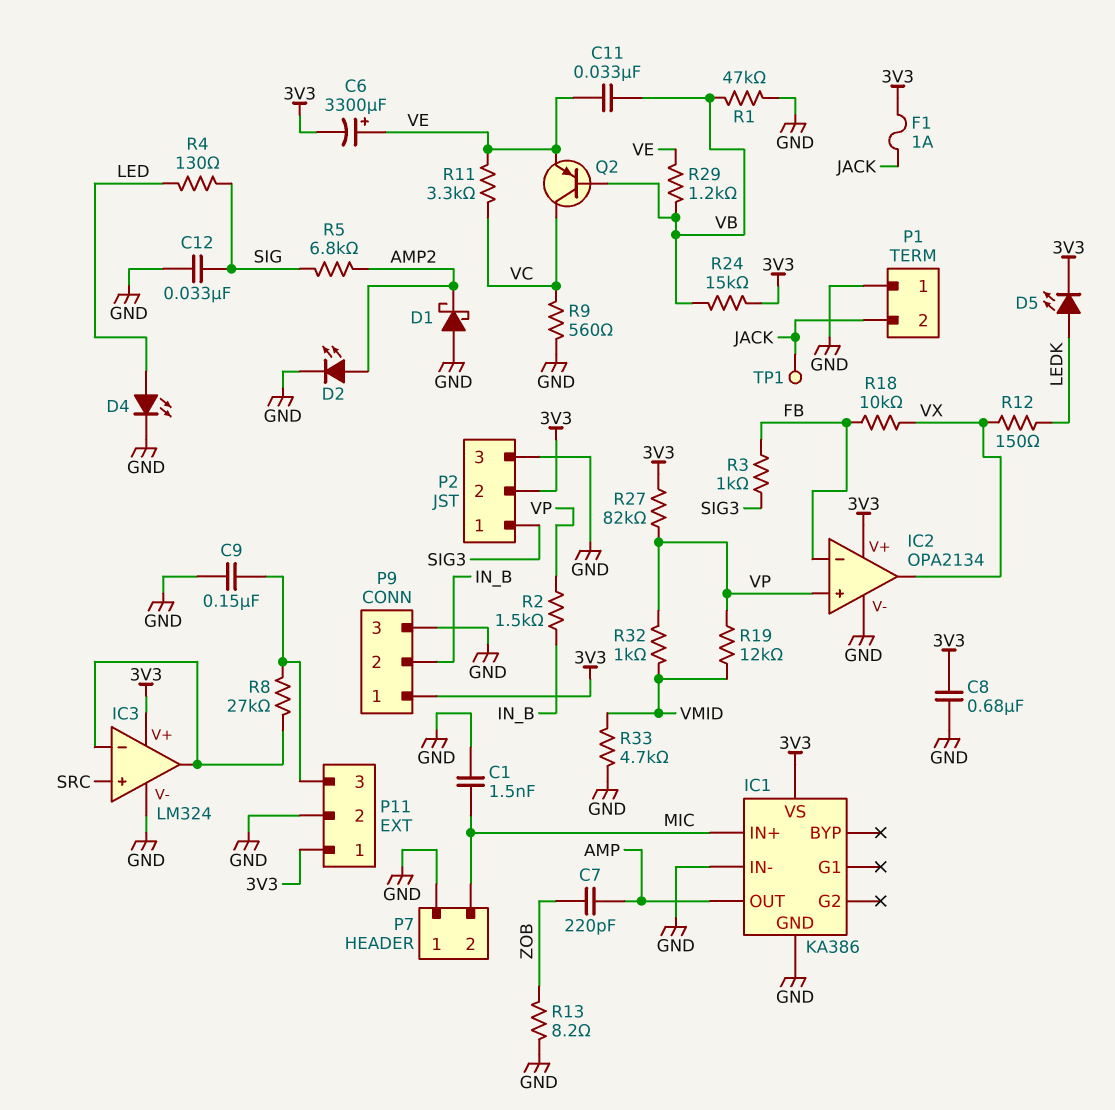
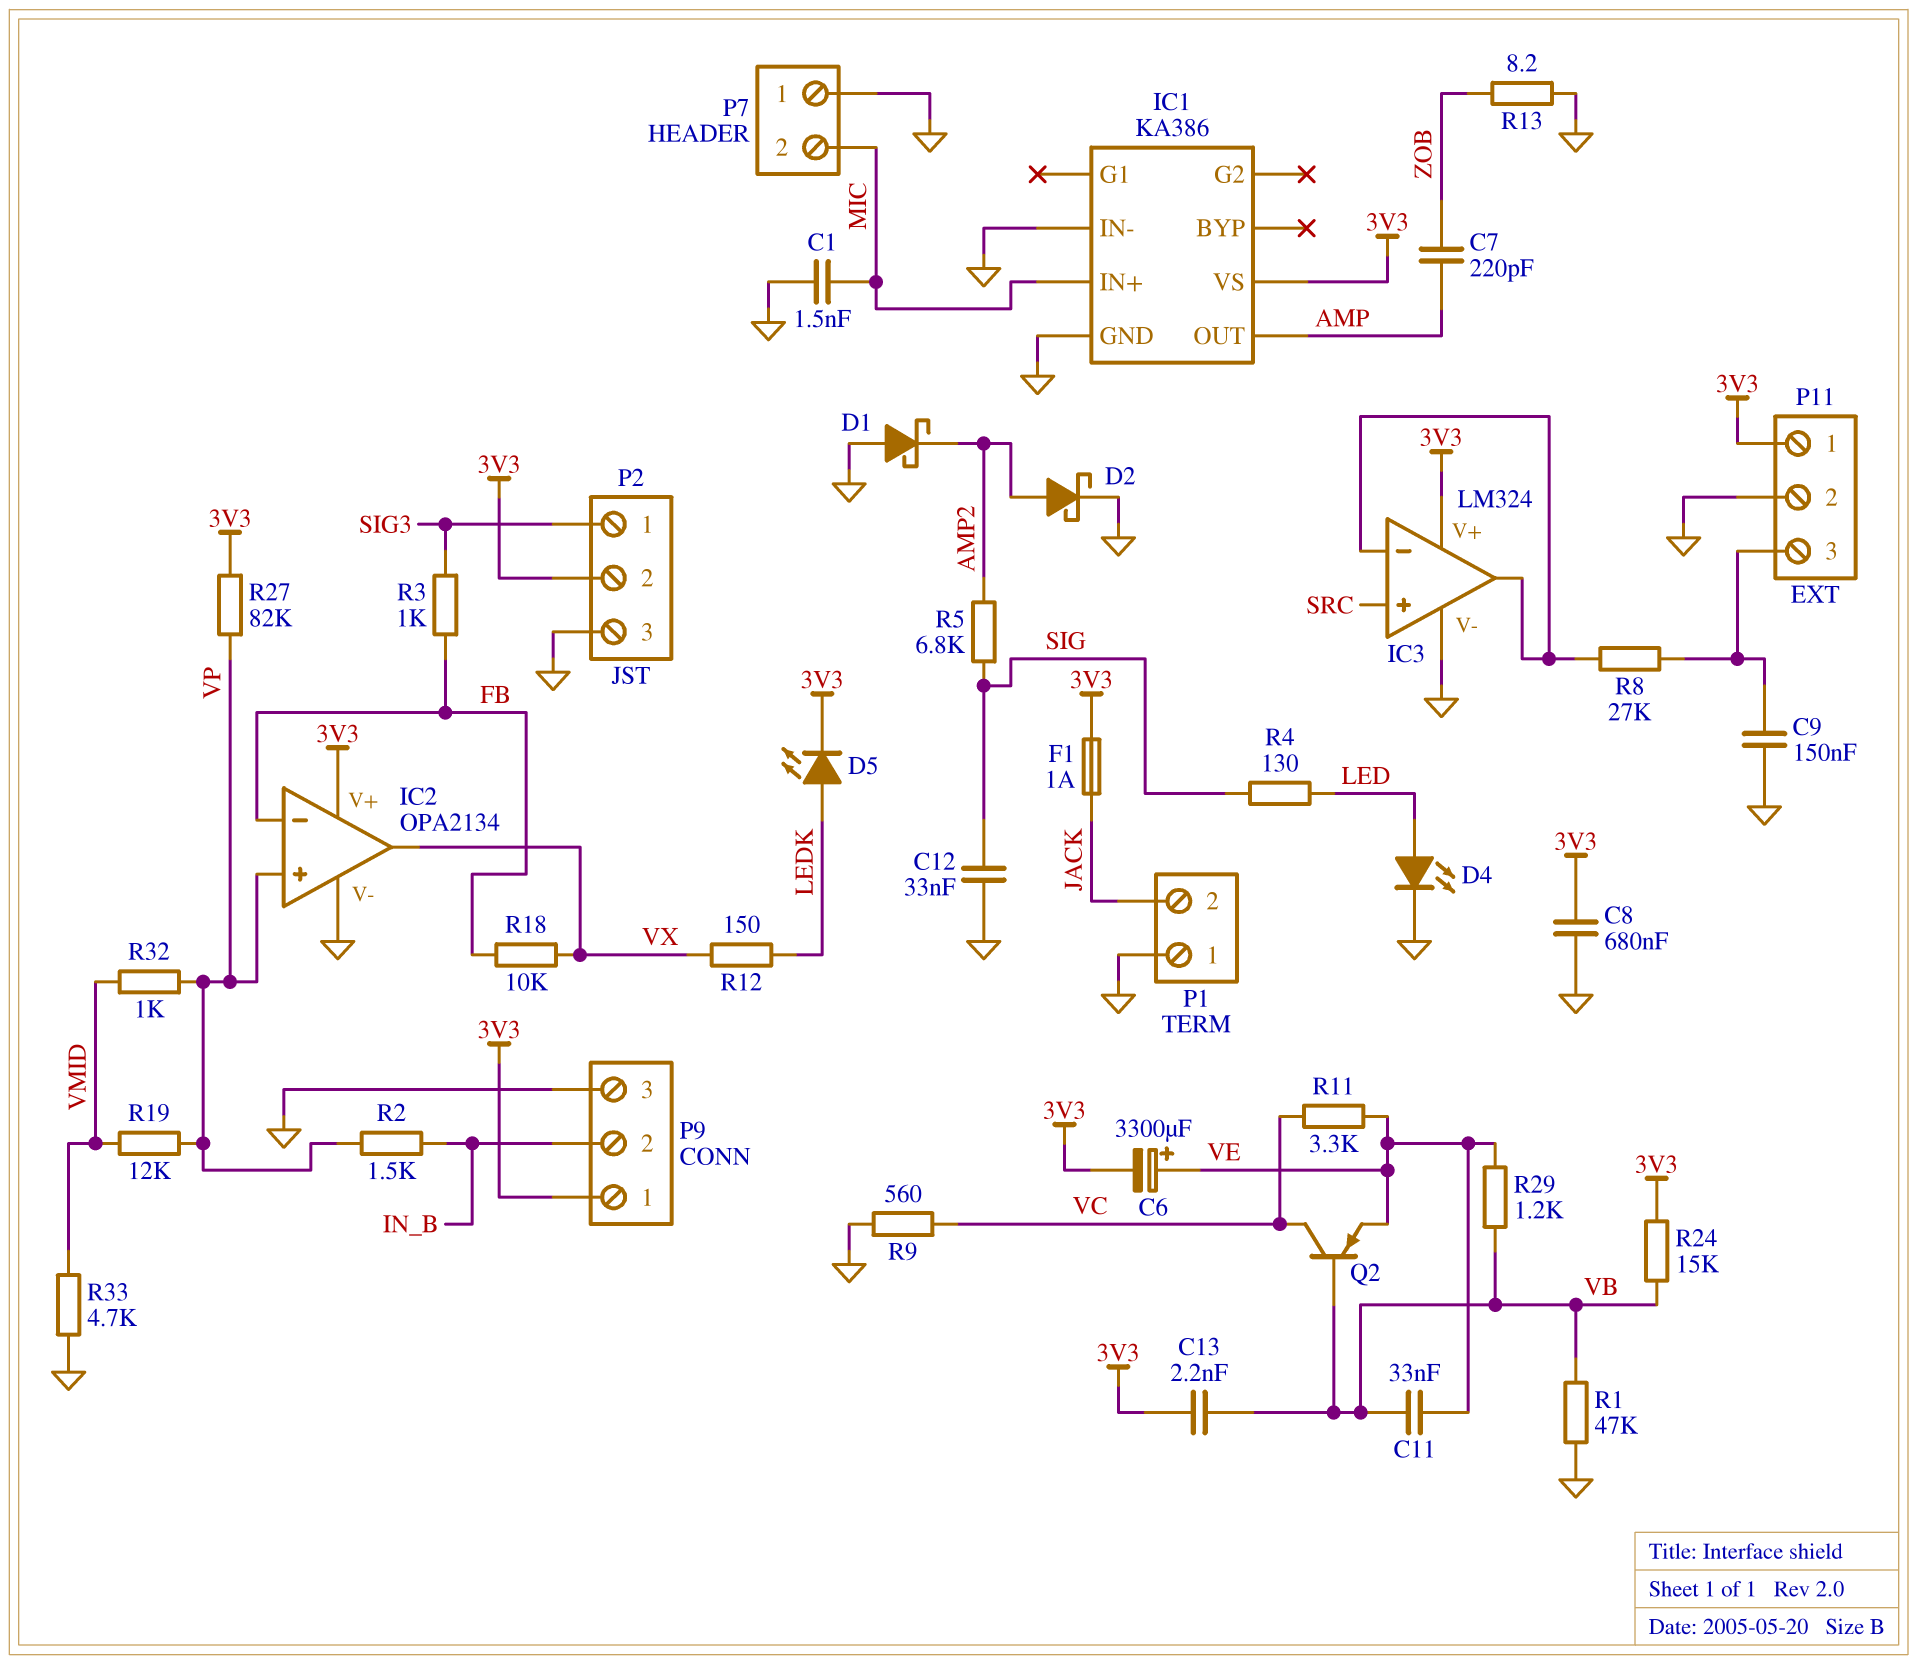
C13: none -> 2.2nF (3V3, VB)
D2: LED (A AMP2, K GND) -> schottky (A AMP2, K GND)
TP1: test point (JACK) -> none

